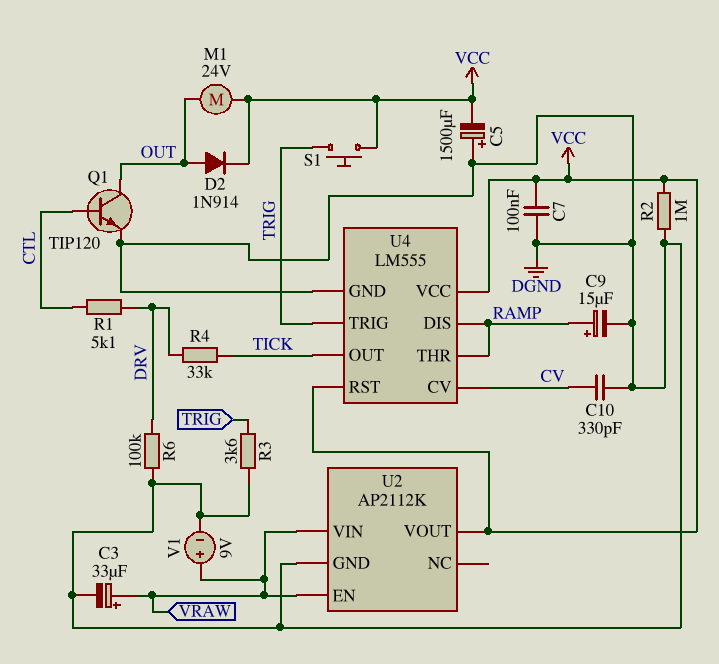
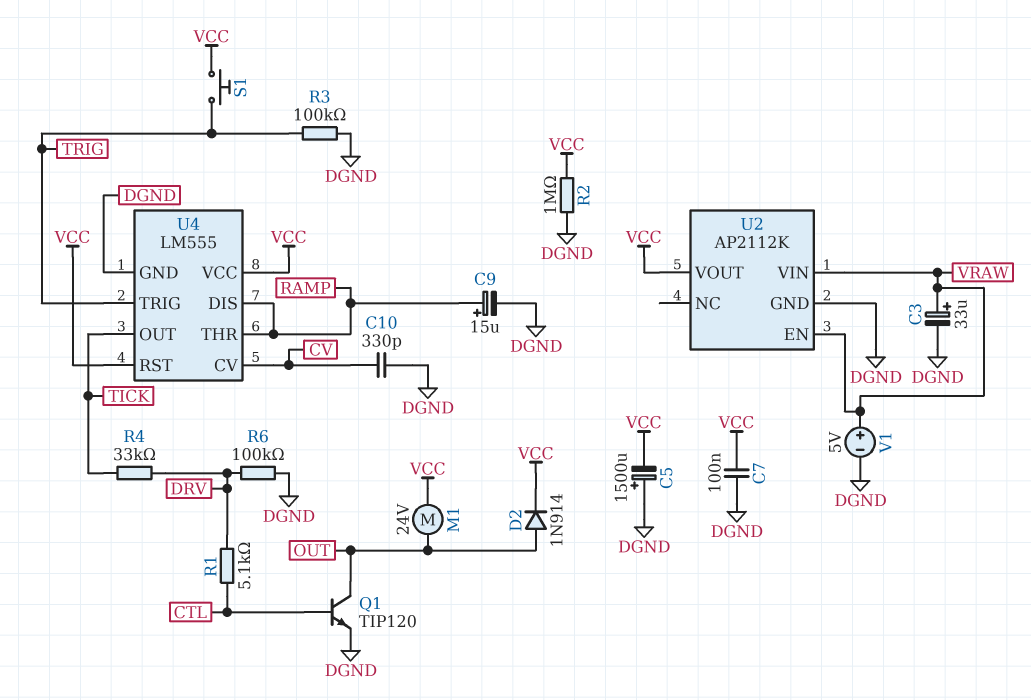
R3: 3.6k (DGND, TRIG) -> 100k (DGND, TRIG)
V1: 9V (plus VRAW, minus DGND) -> 5V (plus VRAW, minus DGND)

